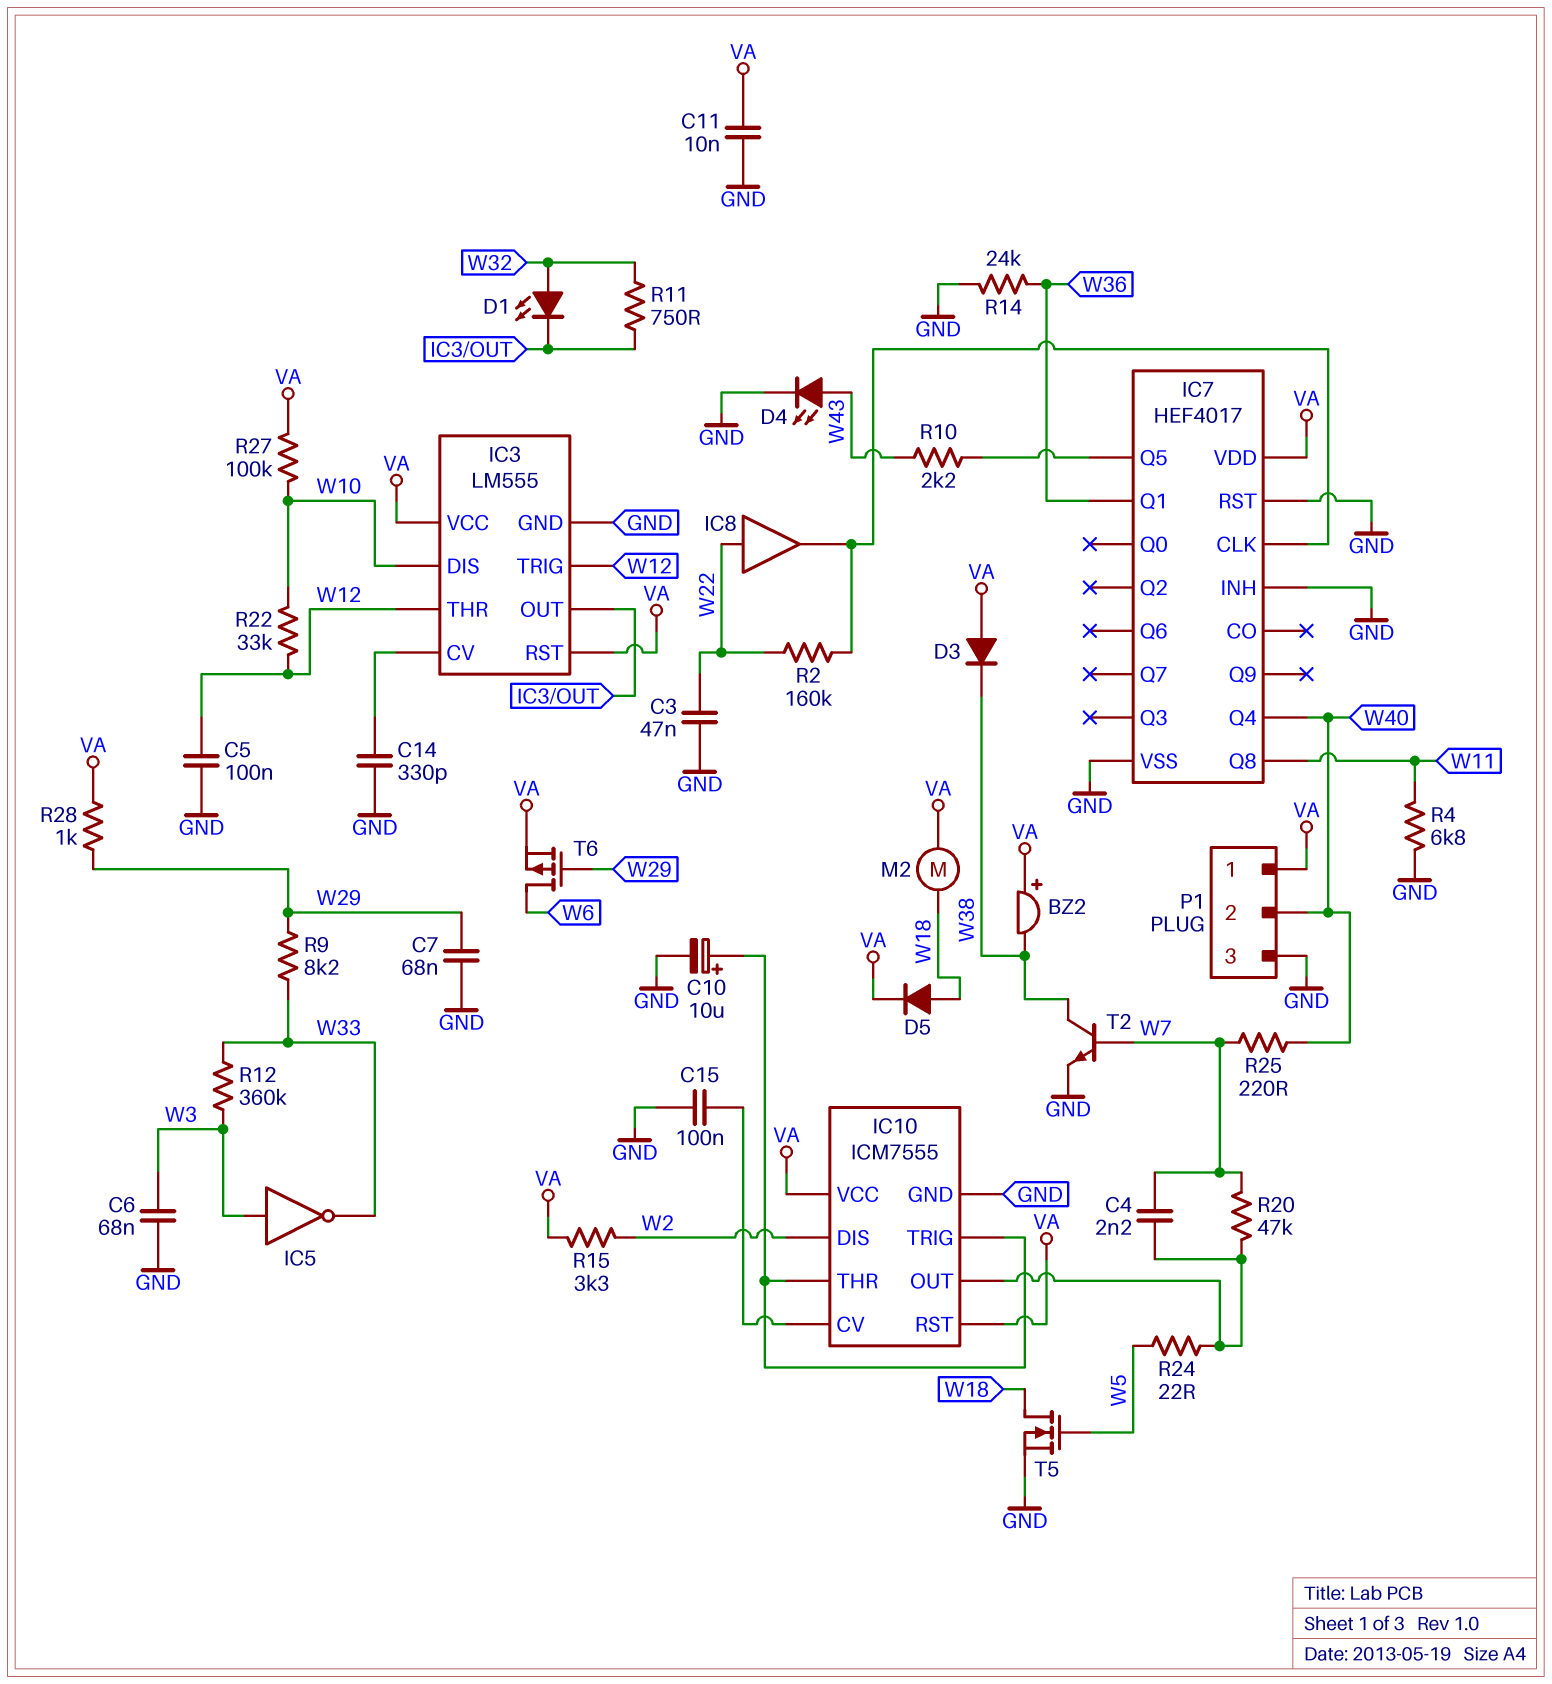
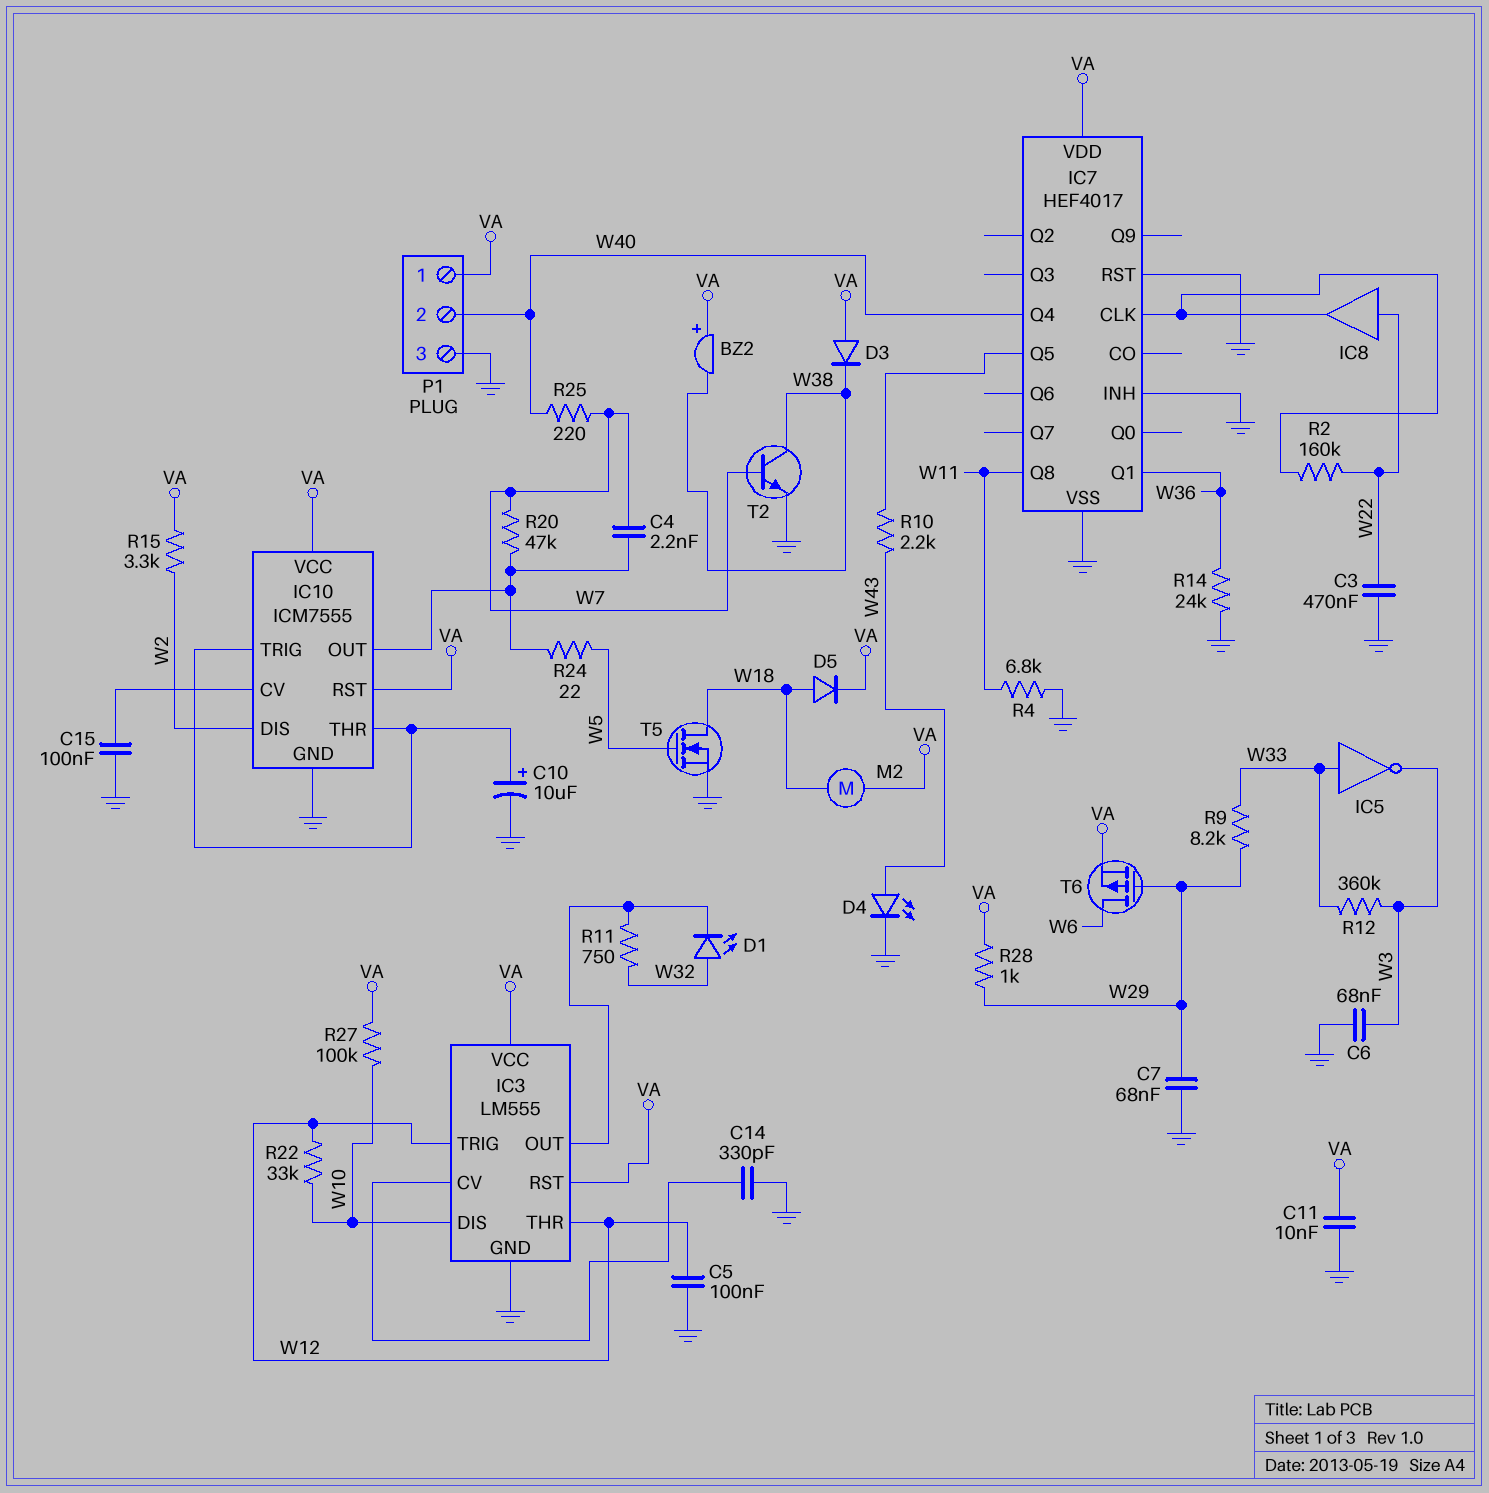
C3: 47nF (GND, W22) -> 470nF (GND, W22)
IC5: NOT (in W3, out W33) -> NOT (in W33, out W3)

